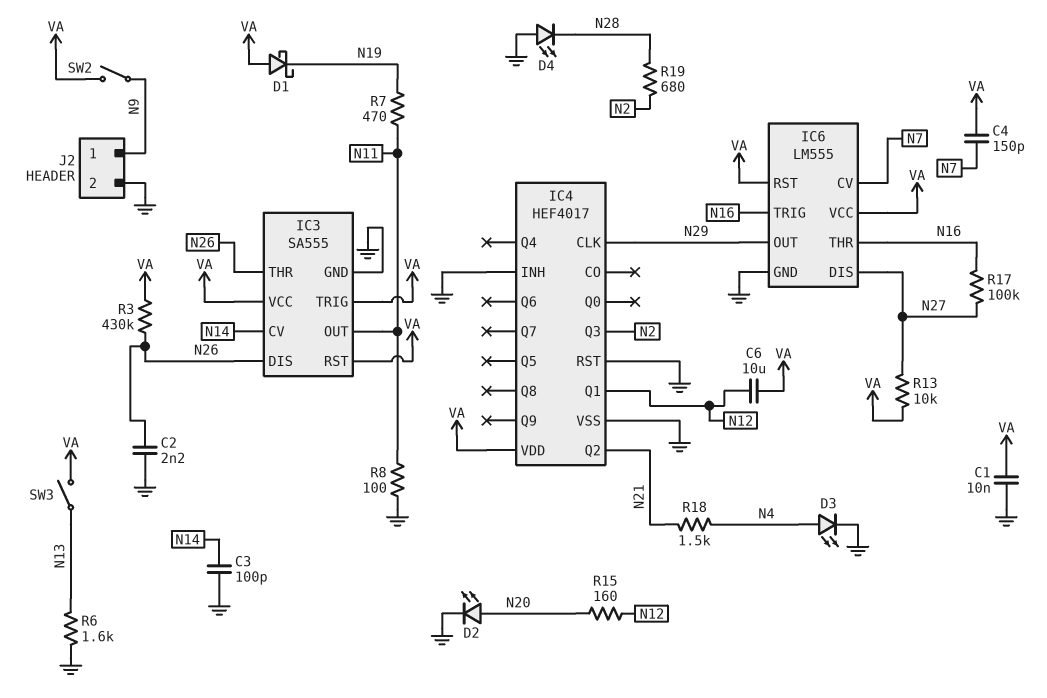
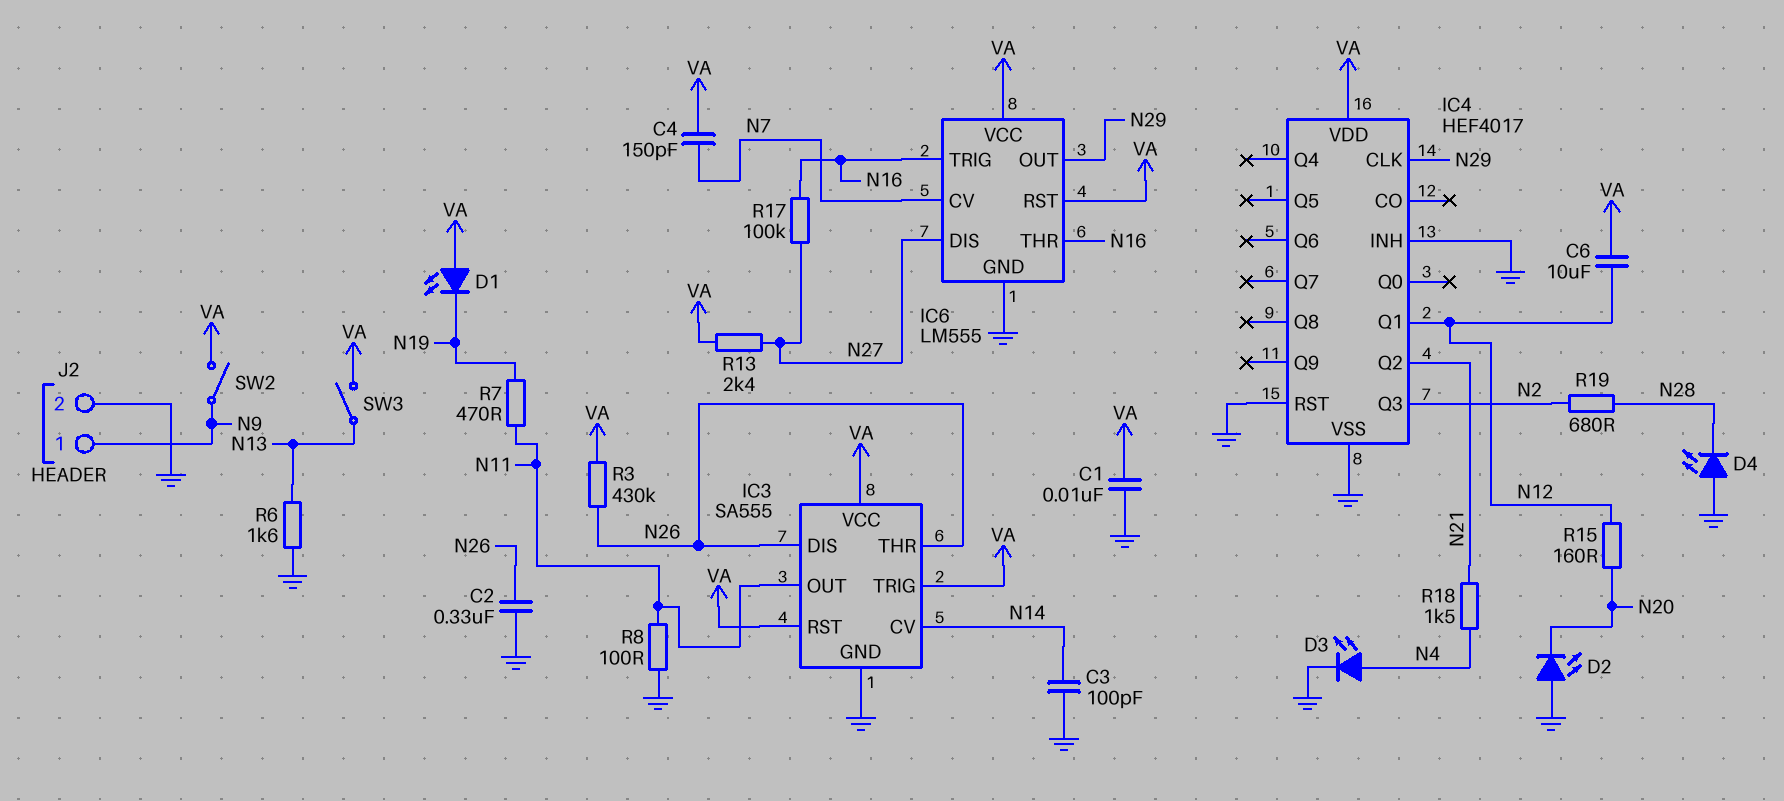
C2: 2.2nF (GND, N26) -> 330nF (GND, N26)
D1: schottky (A VA, K N19) -> LED (A VA, K N19)
D2: LED (A N20, K GND) -> LED (A GND, K N20)
R13: 10k (N27, VA) -> 2.4k (N27, VA)

